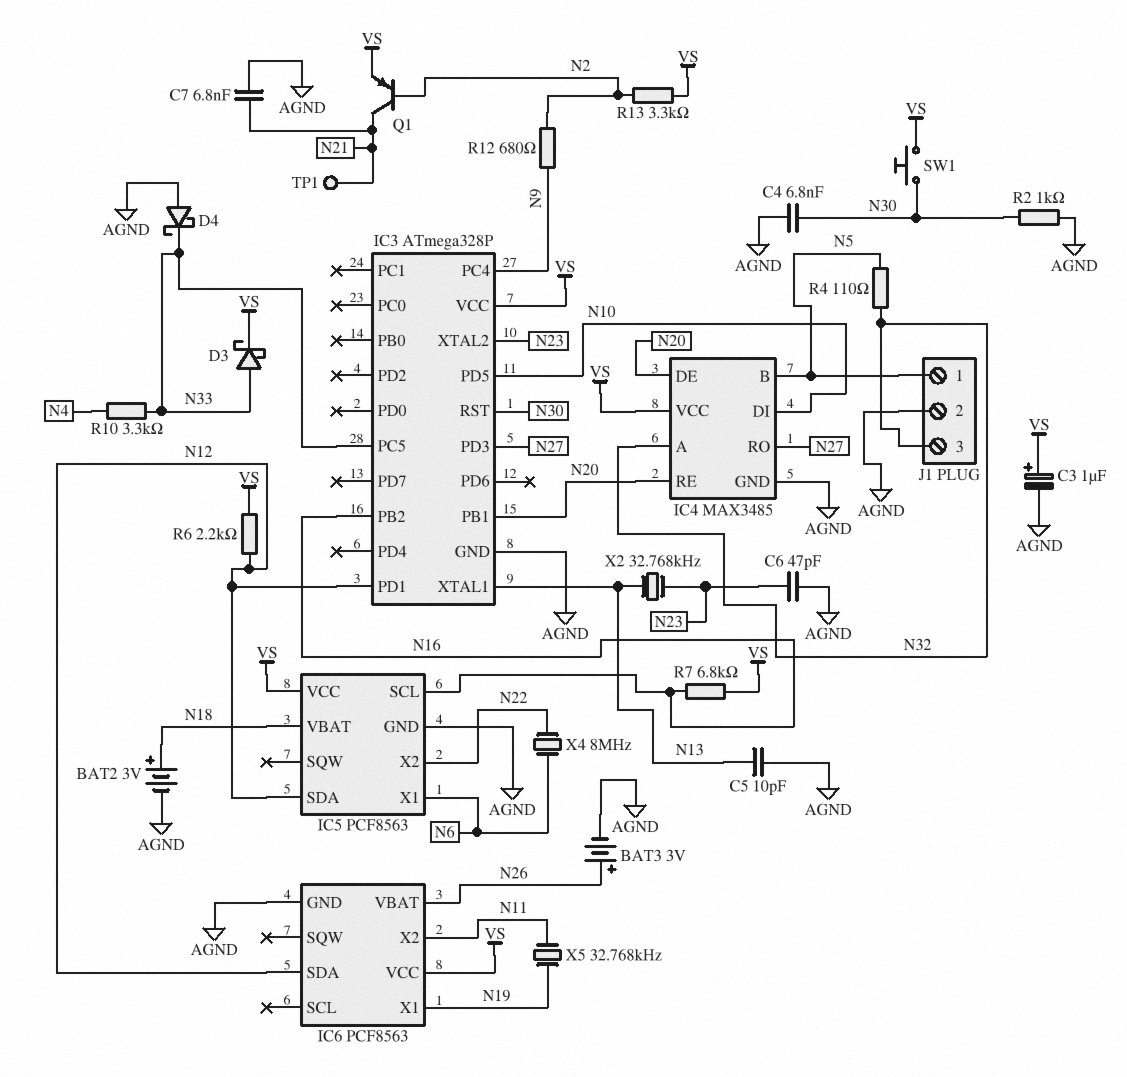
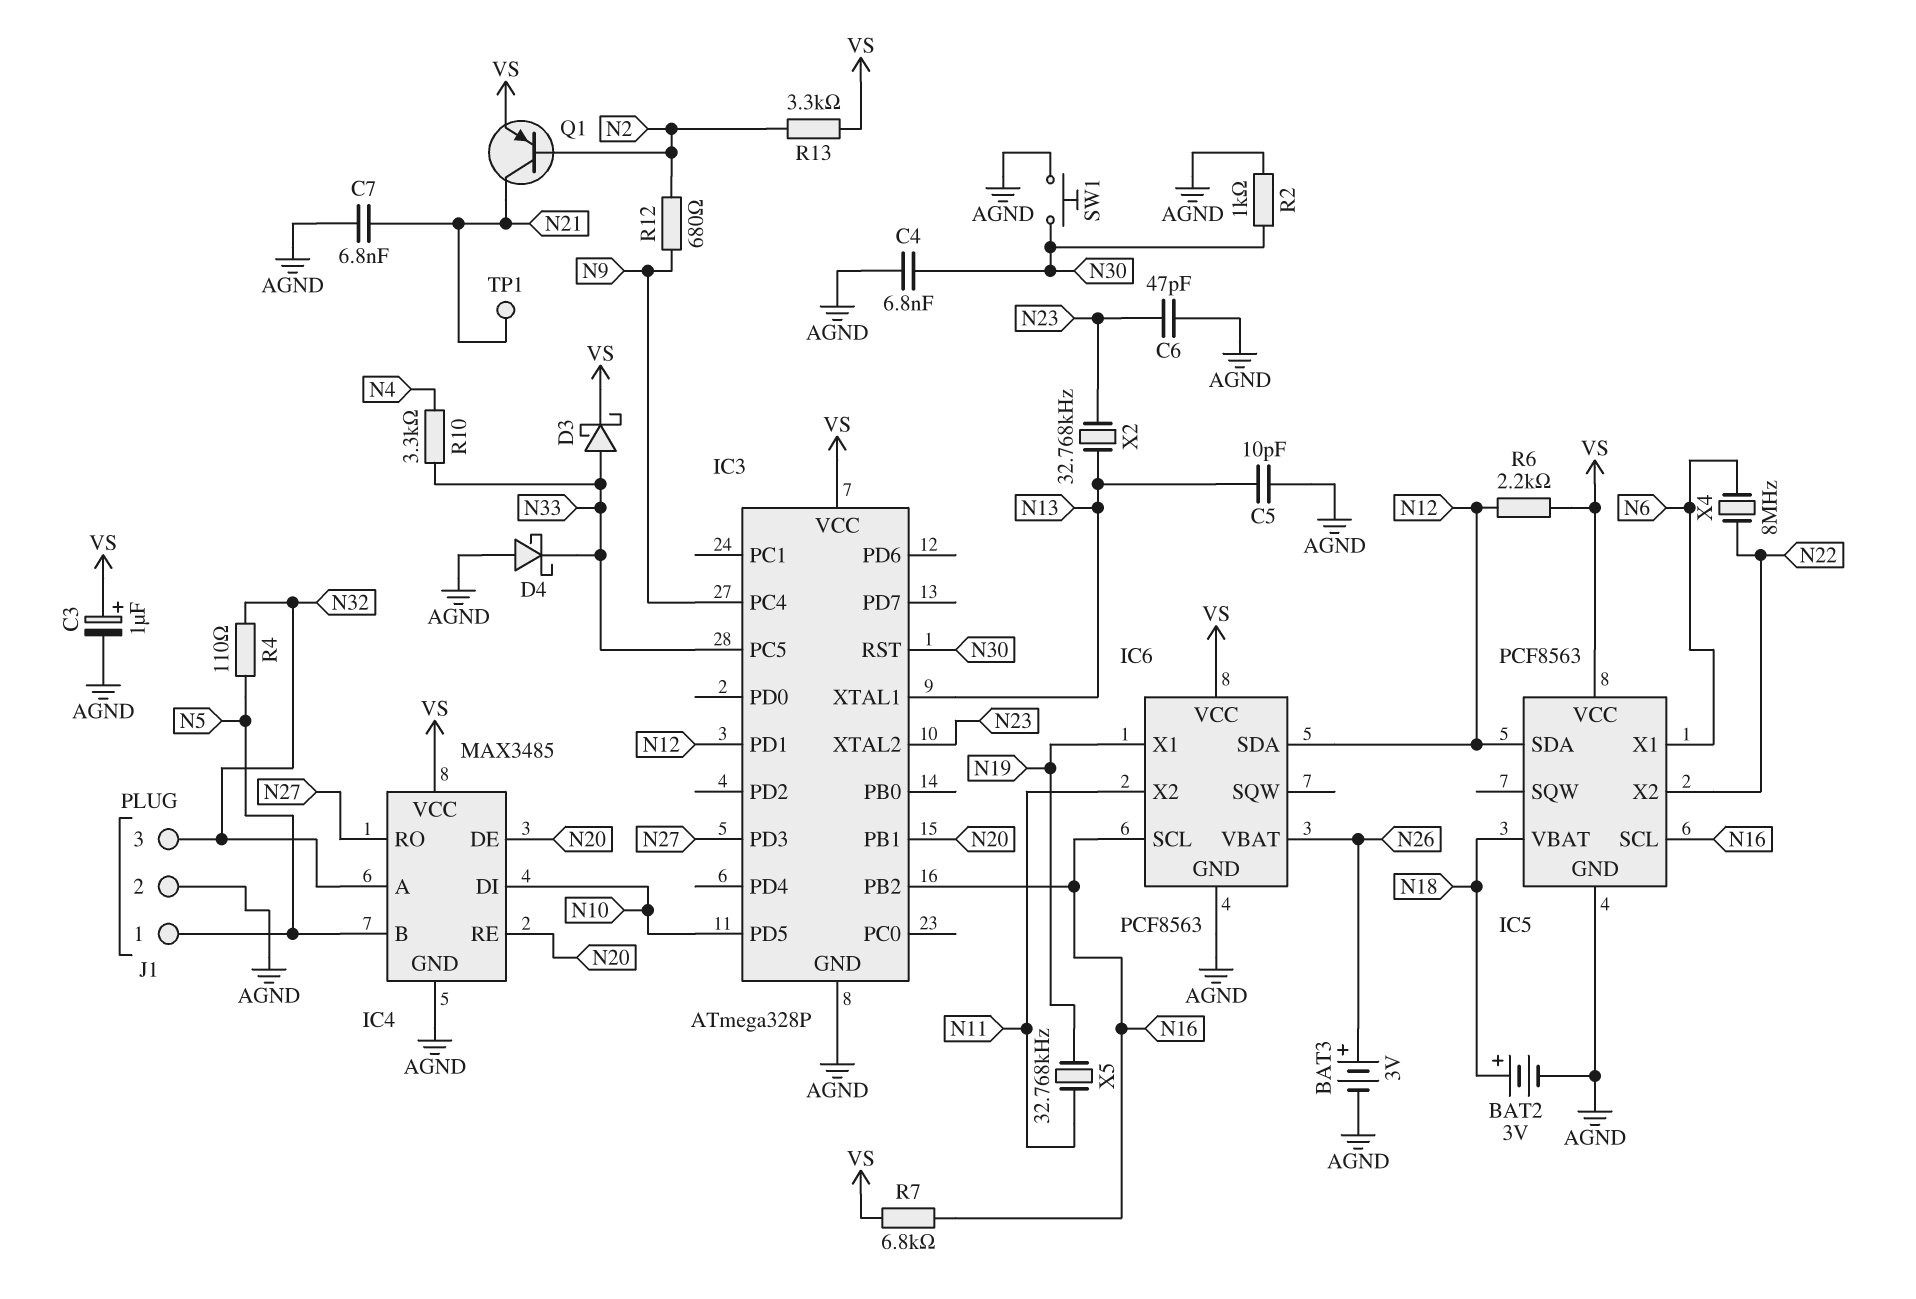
IC6 pin SCL: none -> N16
SW1: button (N30, VS) -> button (AGND, N30)

